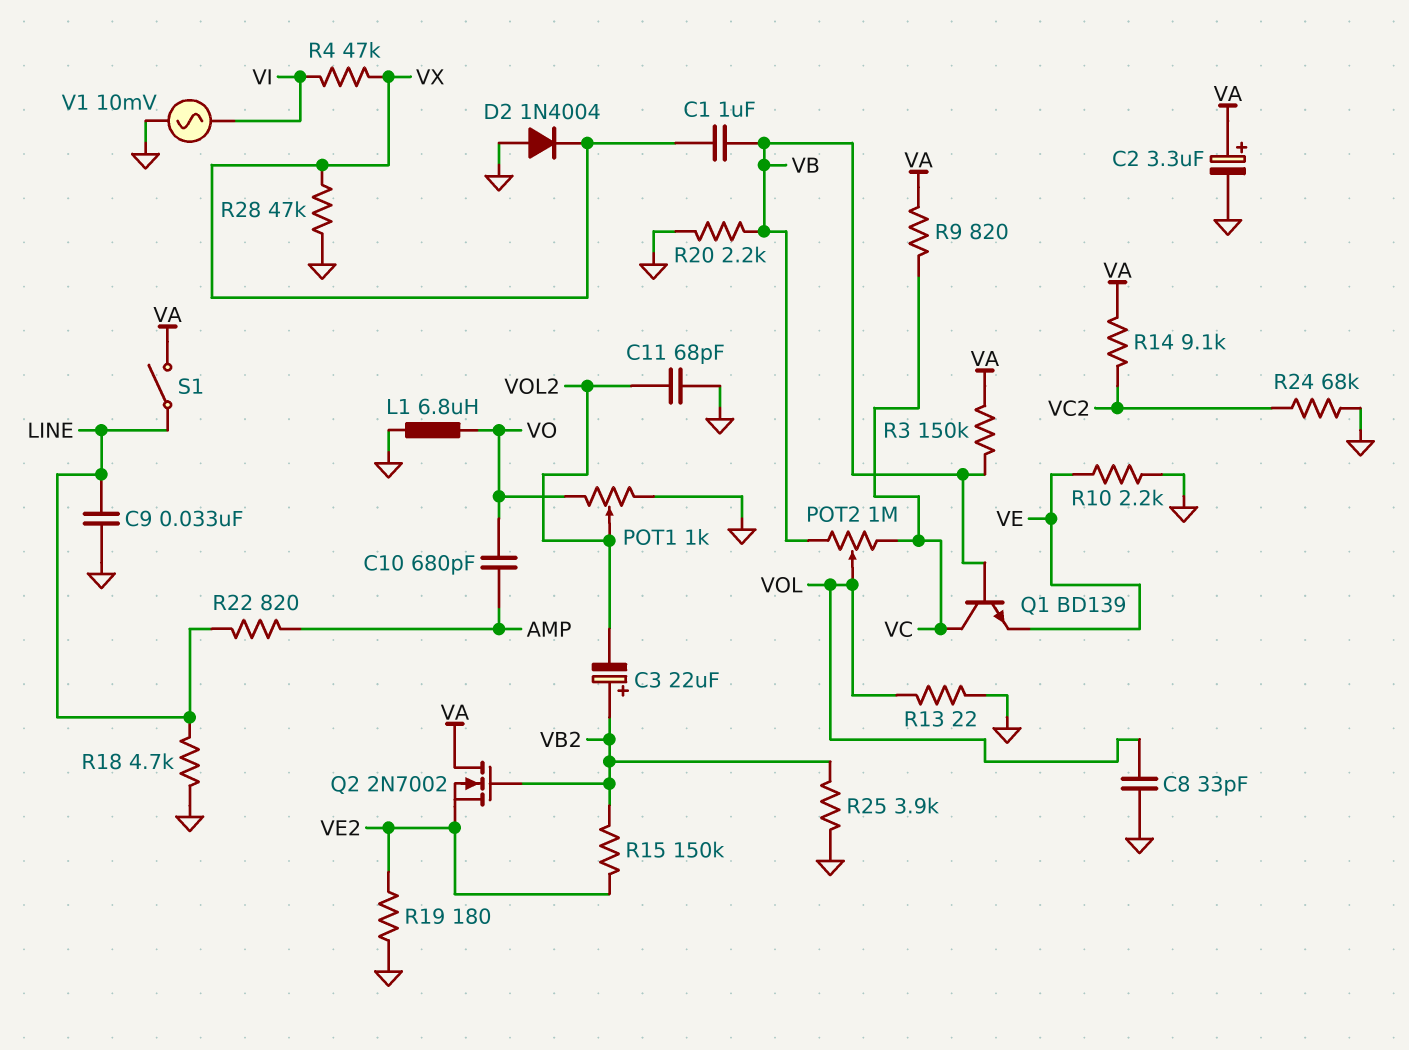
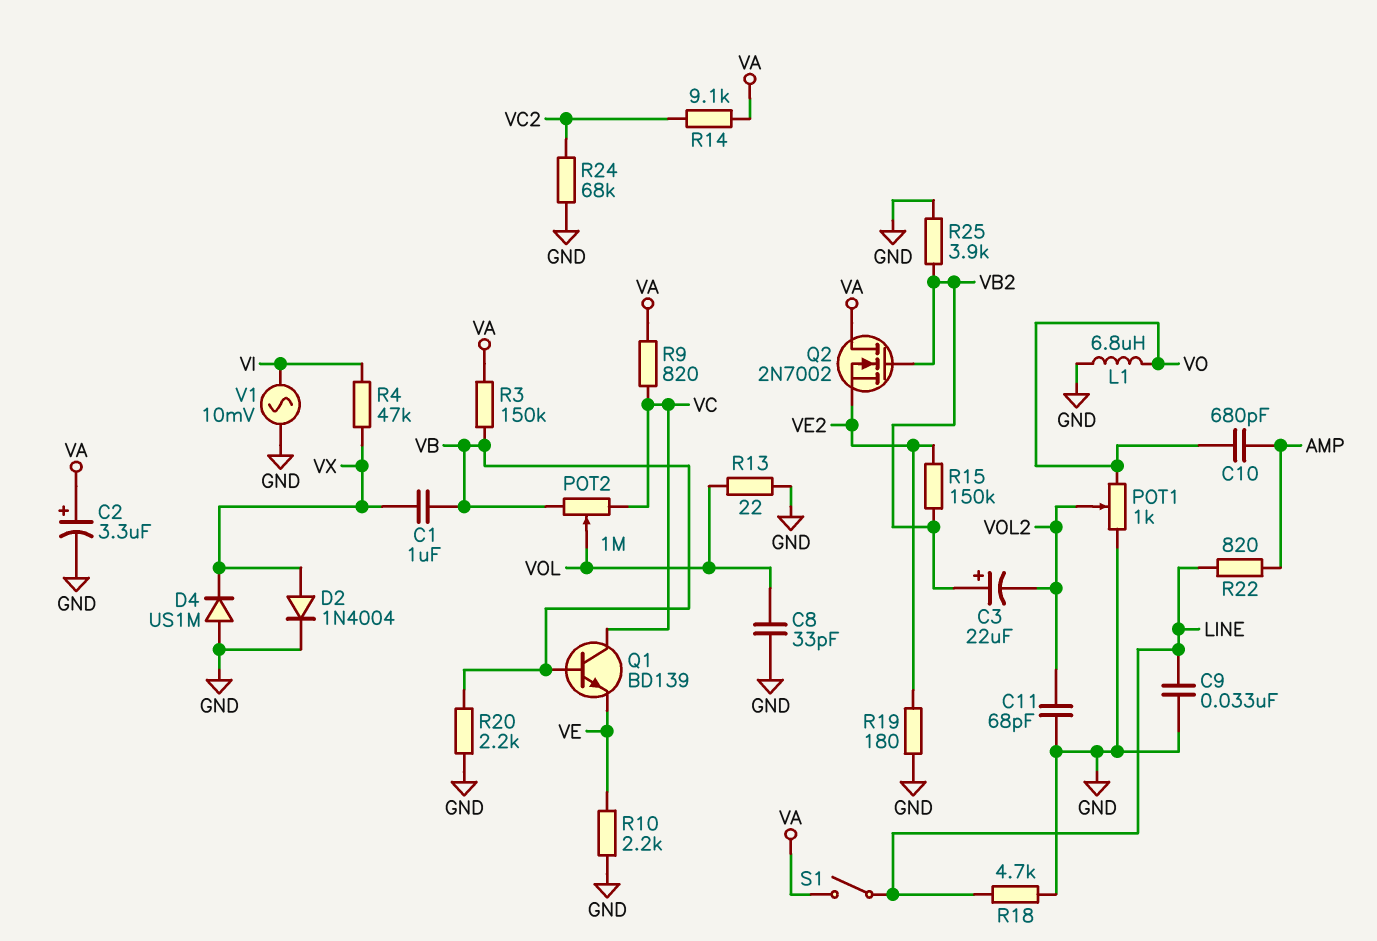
D2: diode 1N4004 (A GND, K VX) -> diode 1N4004 (A VX, K GND)
D4: none -> diode US1M (A GND, K VX)
R28: 47k (GND, VX) -> none

